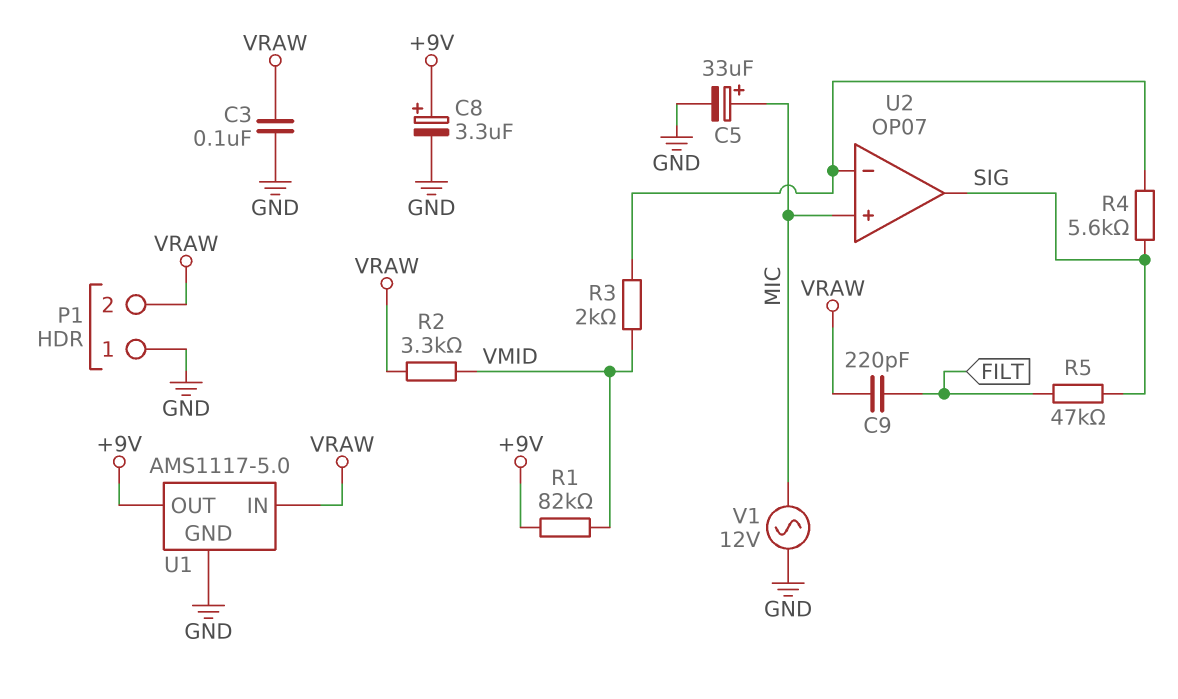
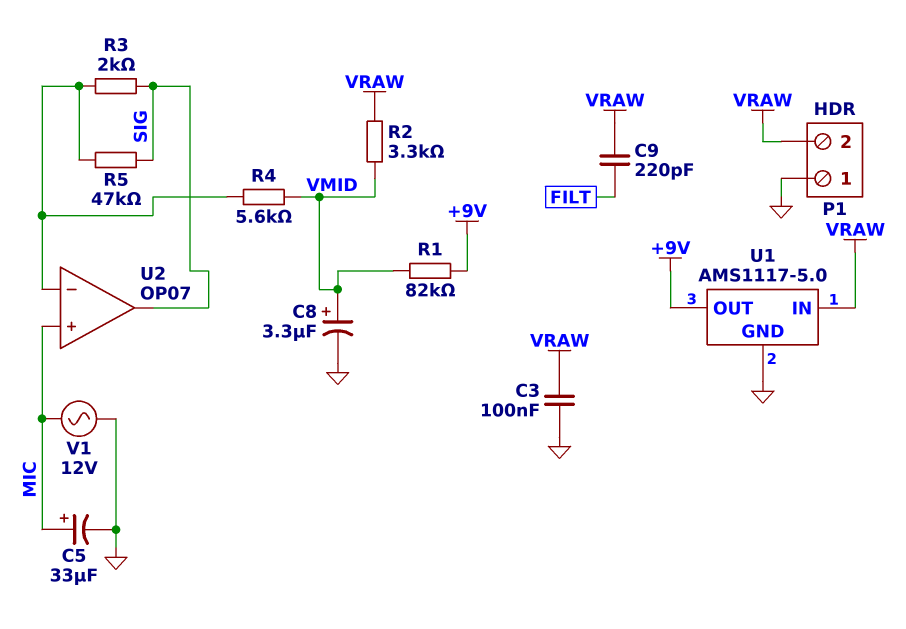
C8: 3.3uF (plus +9V, minus GND) -> 3.3uF (plus VMID, minus GND)
R3: 2k (U2/in-, VMID) -> 2k (SIG, U2/in-)
R4: 5.6k (SIG, U2/in-) -> 5.6k (U2/in-, VMID)
R5: 47k (FILT, SIG) -> 47k (SIG, U2/in-)

